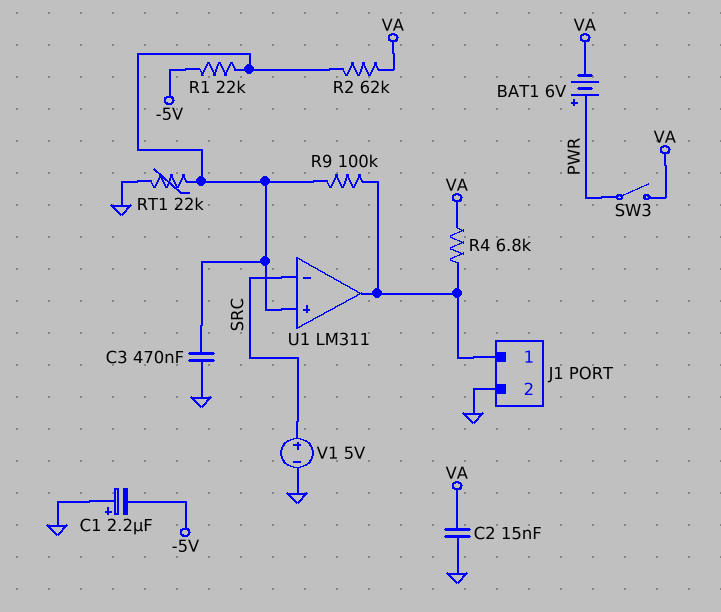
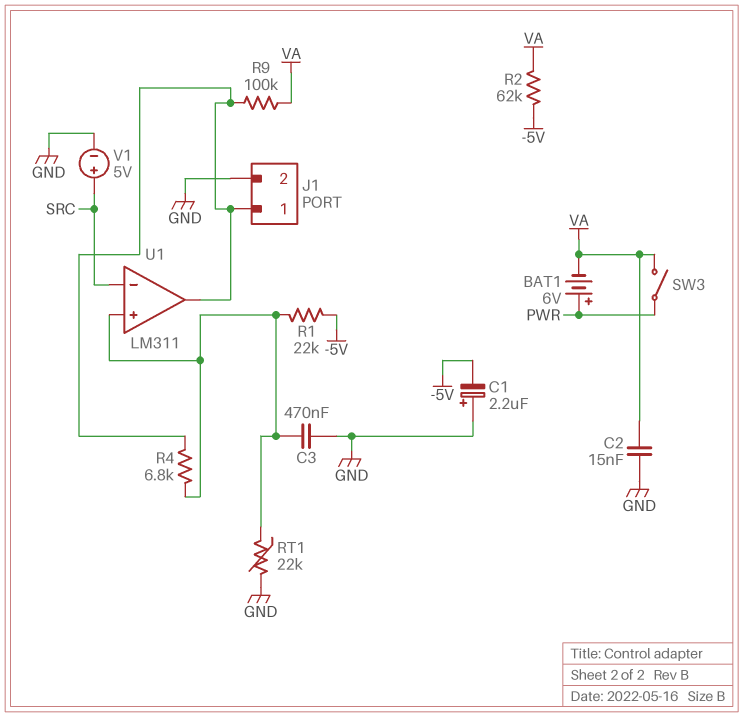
R2: 62k (U1/in+, VA) -> 62k (-5V, VA)
R4: 6.8k (J1/1, VA) -> 6.8k (J1/1, U1/in+)
R9: 100k (J1/1, U1/in+) -> 100k (J1/1, VA)

